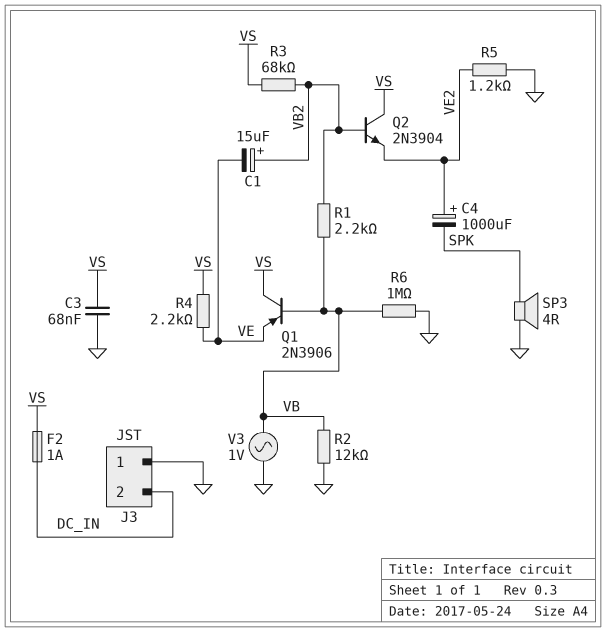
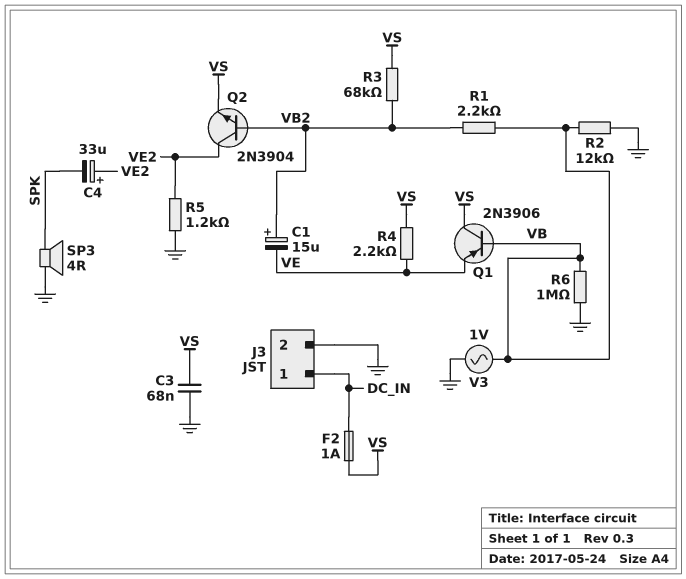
C4: 1000uF (plus VE2, minus SPK) -> 33uF (plus VE2, minus SPK)
J3 pin 1: GND -> DC_IN
J3 pin 2: DC_IN -> GND
Q2: NPN 2N3904 (B VB2, C VS, E VE2) -> NPN 2N3904 (B VB2, C VE2, E VS)

